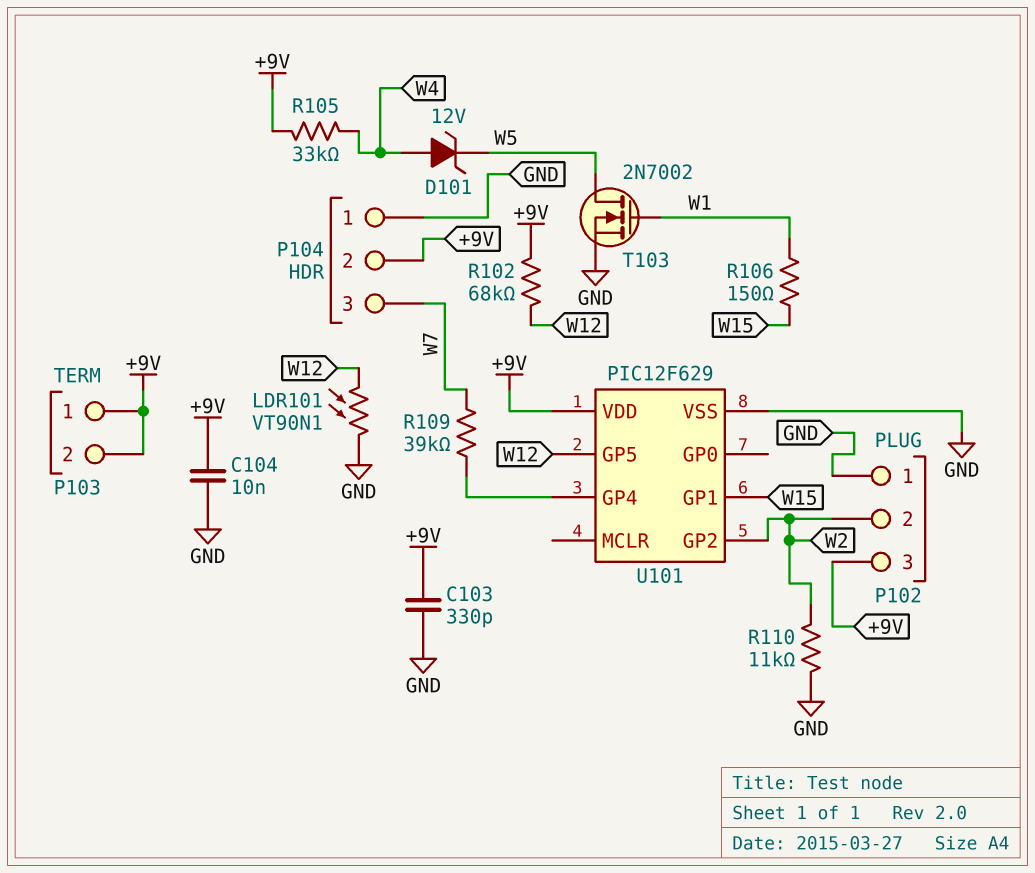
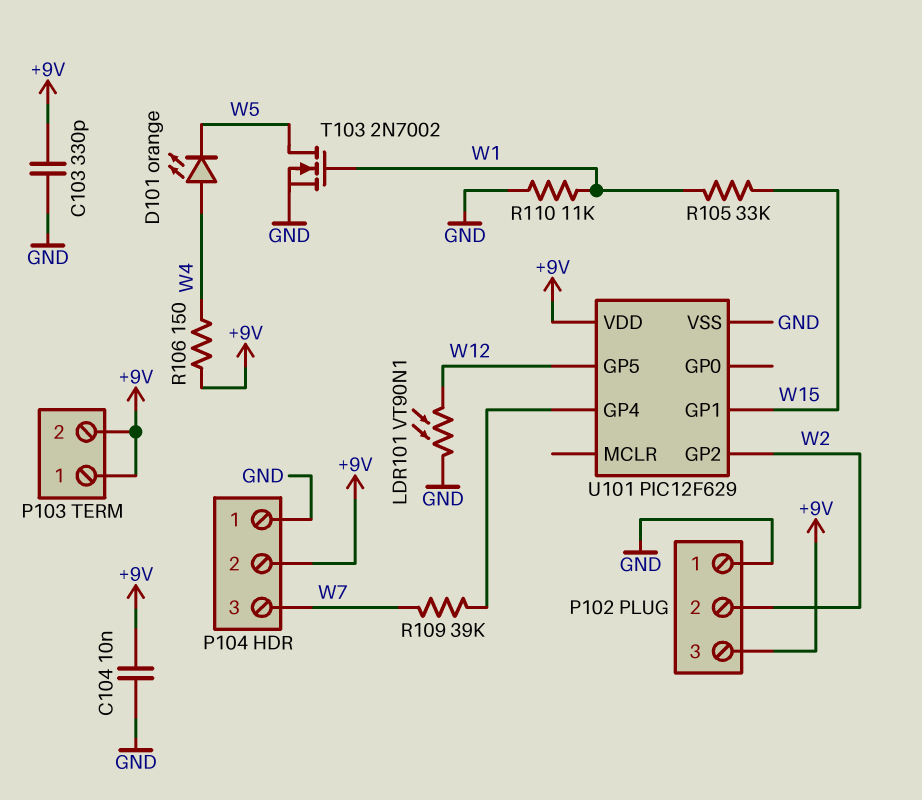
D101: zener 12V (A W4, K W5) -> LED orange (A W4, K W5)
R102: 68k (+9V, W12) -> none
R105: 33k (+9V, W4) -> 33k (W1, W15)
R106: 150 (W1, W15) -> 150 (+9V, W4)
R110: 11k (GND, W2) -> 11k (GND, W1)

